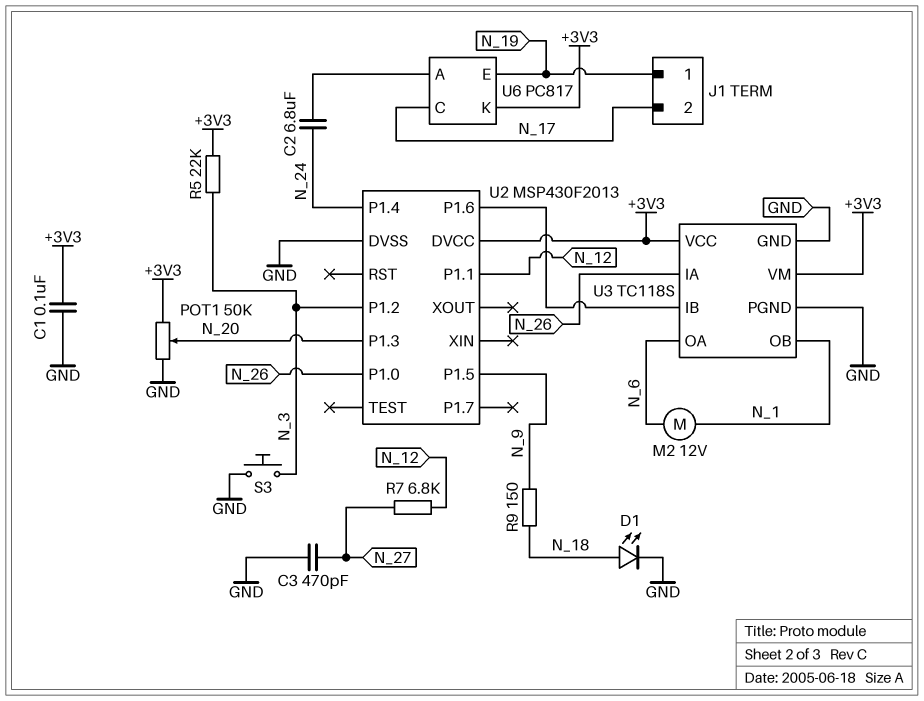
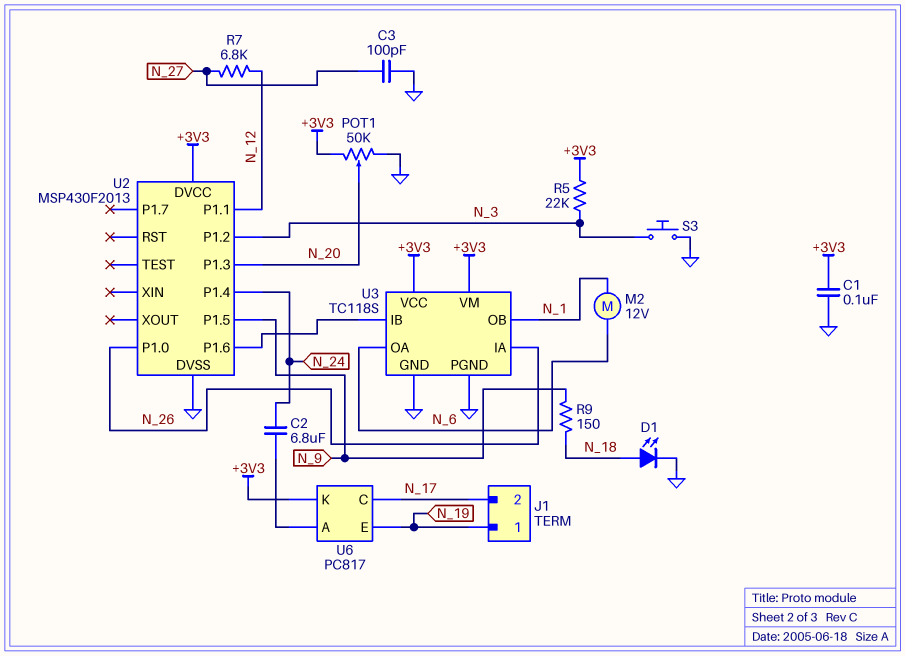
C3: 470pF (GND, N_27) -> 100pF (GND, N_27)

